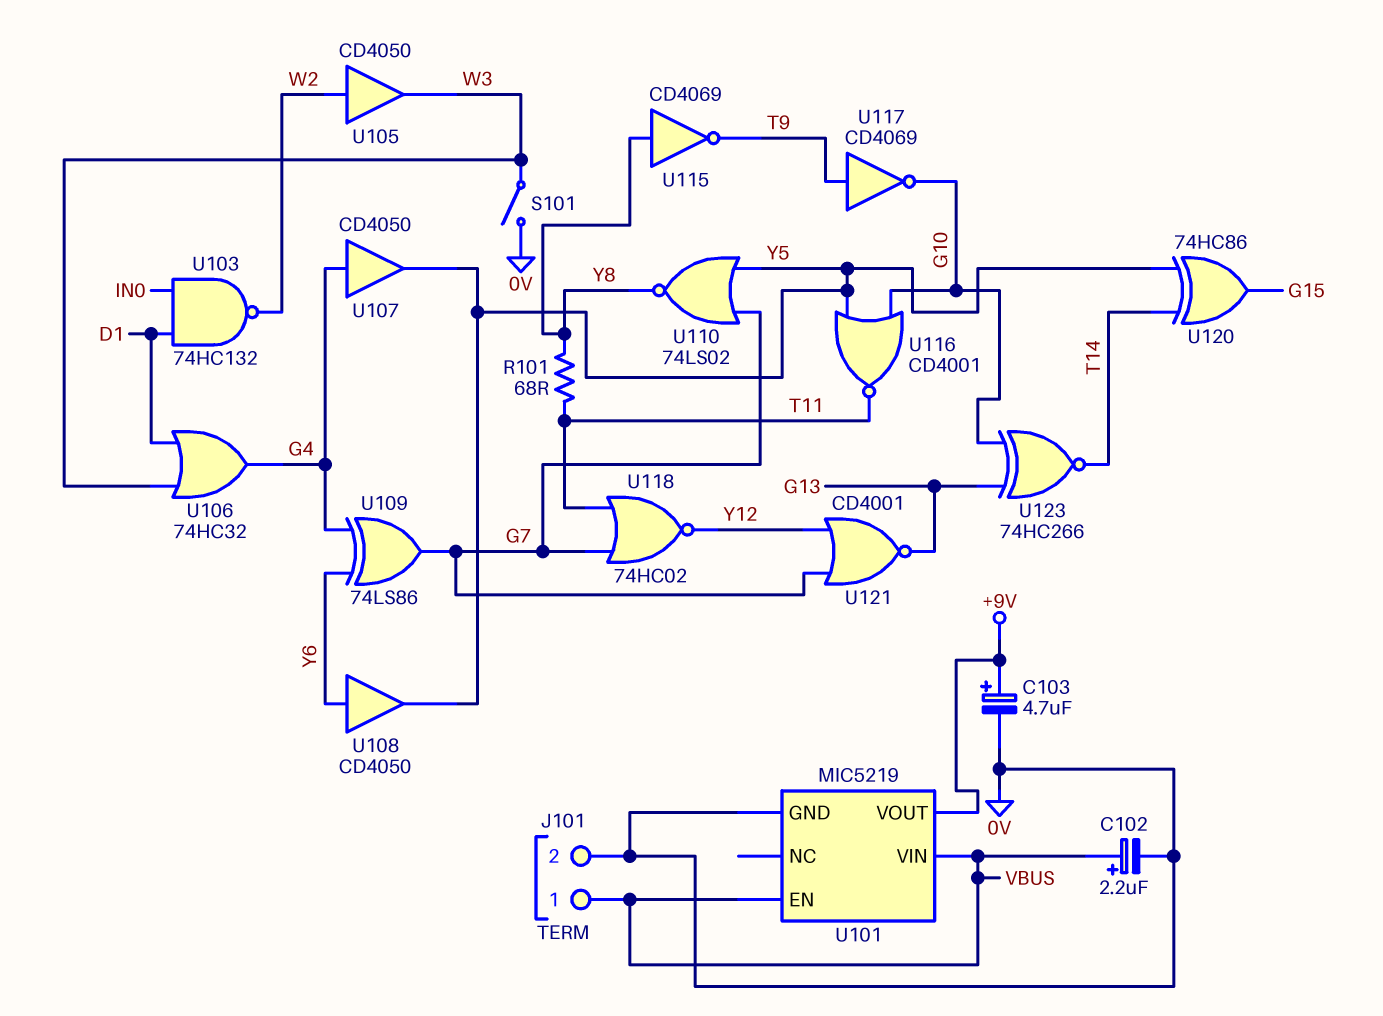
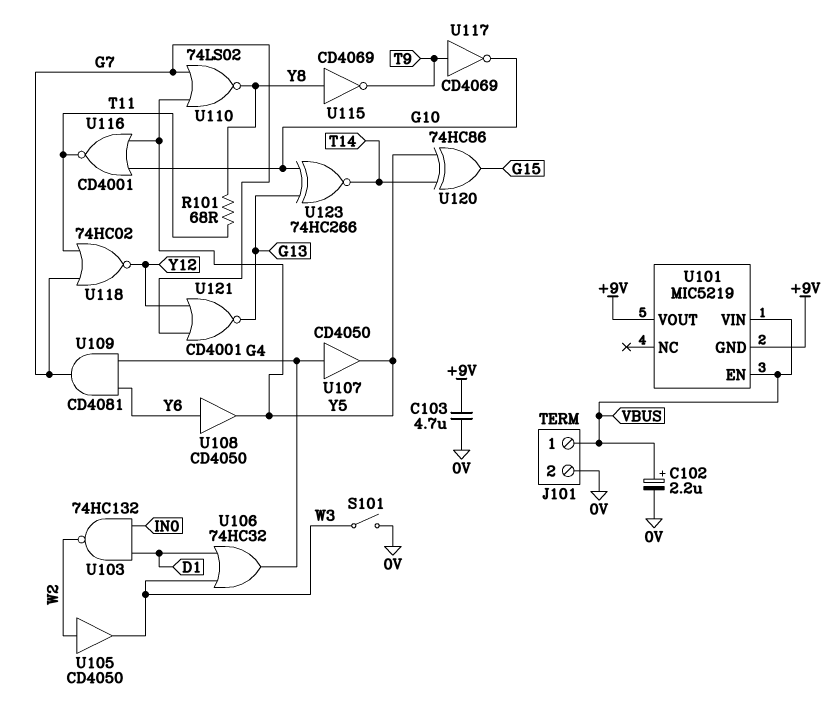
C103: 4.7uF (plus +9V, minus 0V) -> 4.7uF (+9V, 0V)
U101 pin GND: 0V -> +9V
U109: XOR 74LS86 (in G4, in Y6, out G7) -> AND CD4081 (in G4, in Y6, out G7)

